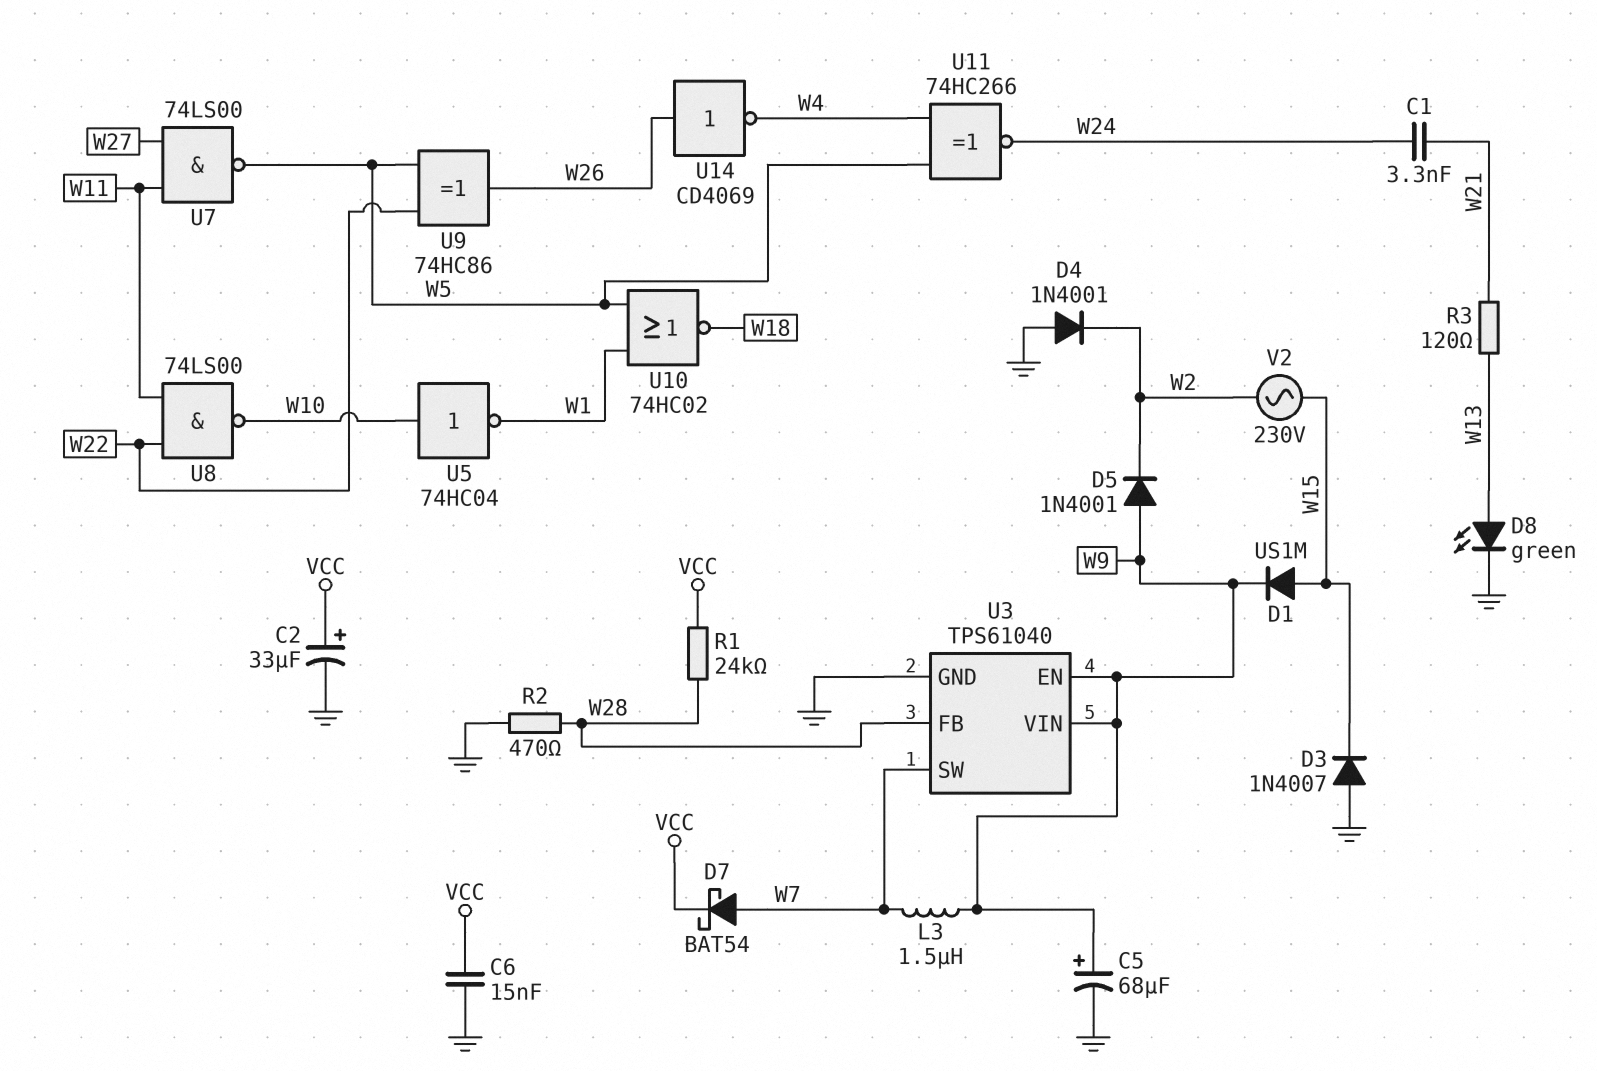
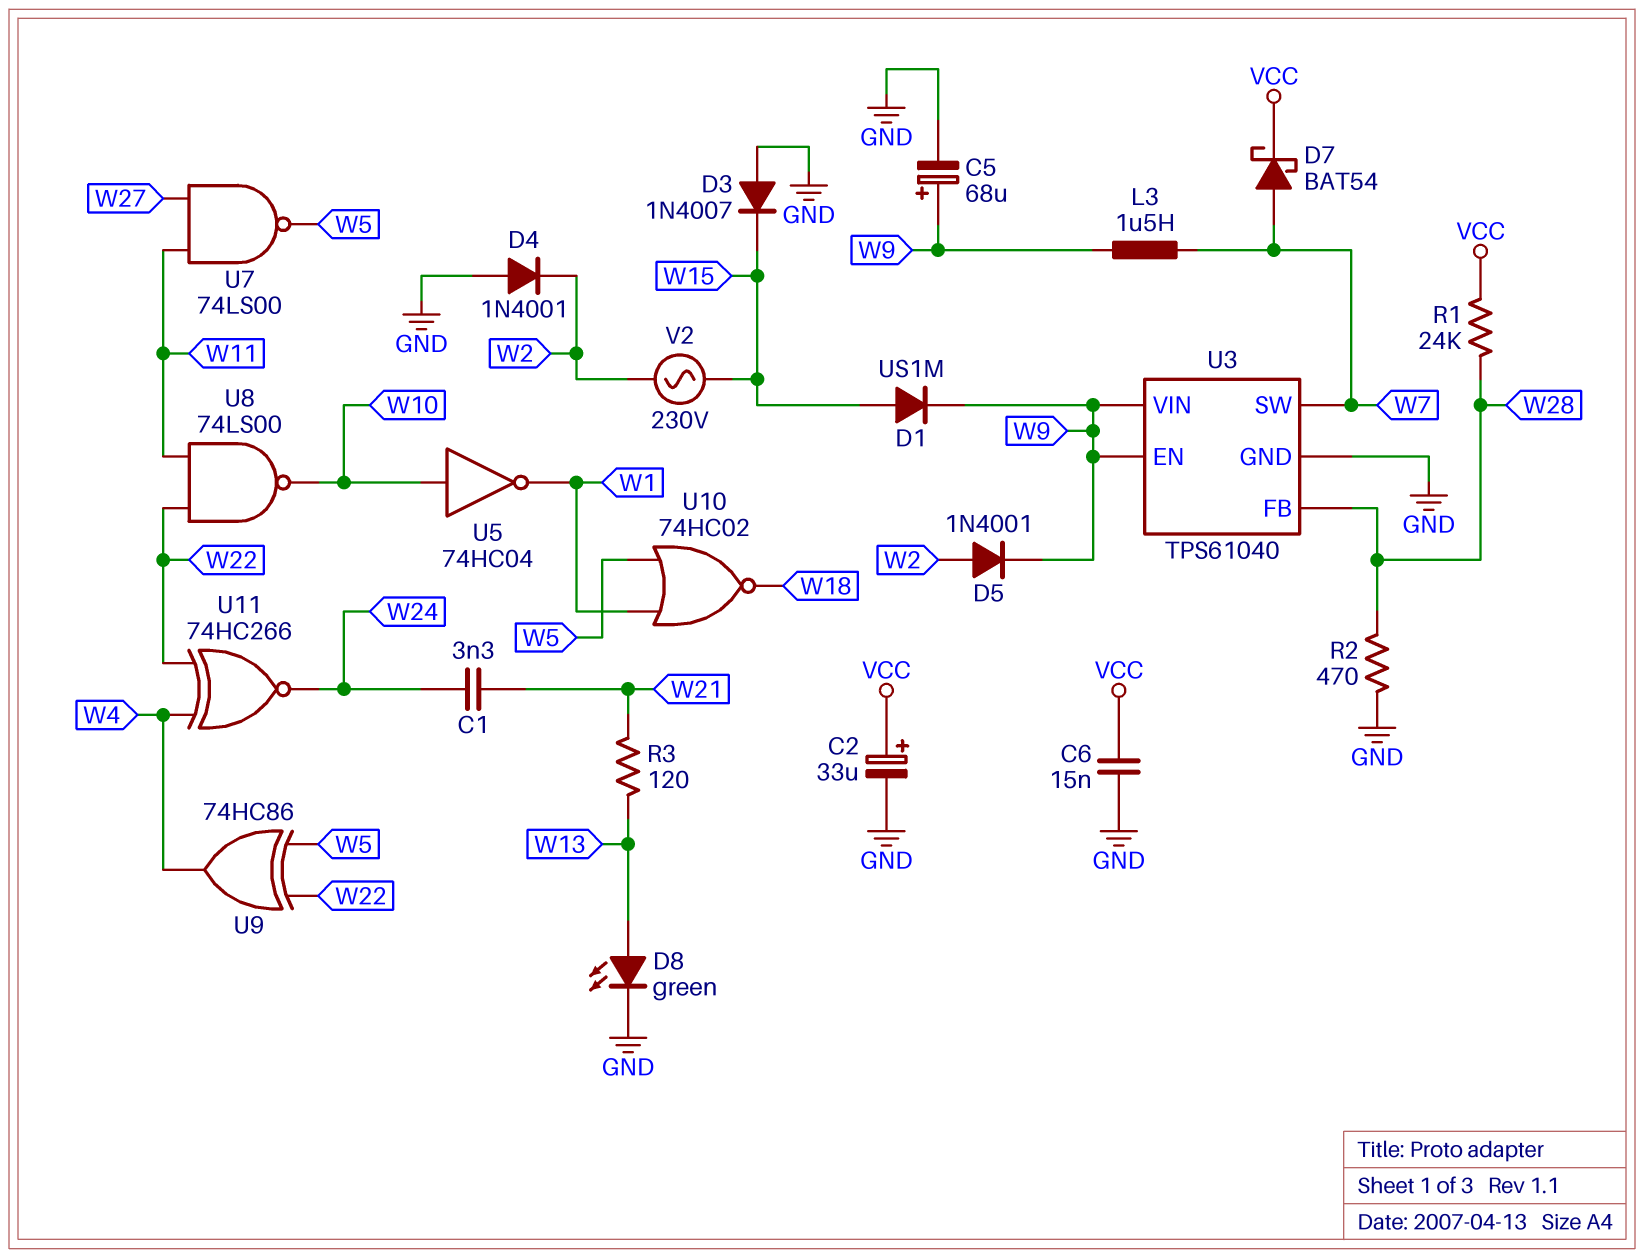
D5: diode 1N4001 (A W9, K W2) -> diode 1N4001 (A W2, K W9)
U9: XOR 74HC86 (in W5, in W22, out W26) -> XOR 74HC86 (in W5, in W22, out W4)
U11: XNOR 74HC266 (in W4, in W5, out W24) -> XNOR 74HC266 (in W4, in W22, out W24)
U14: NOT CD4069 (in W26, out W4) -> none

